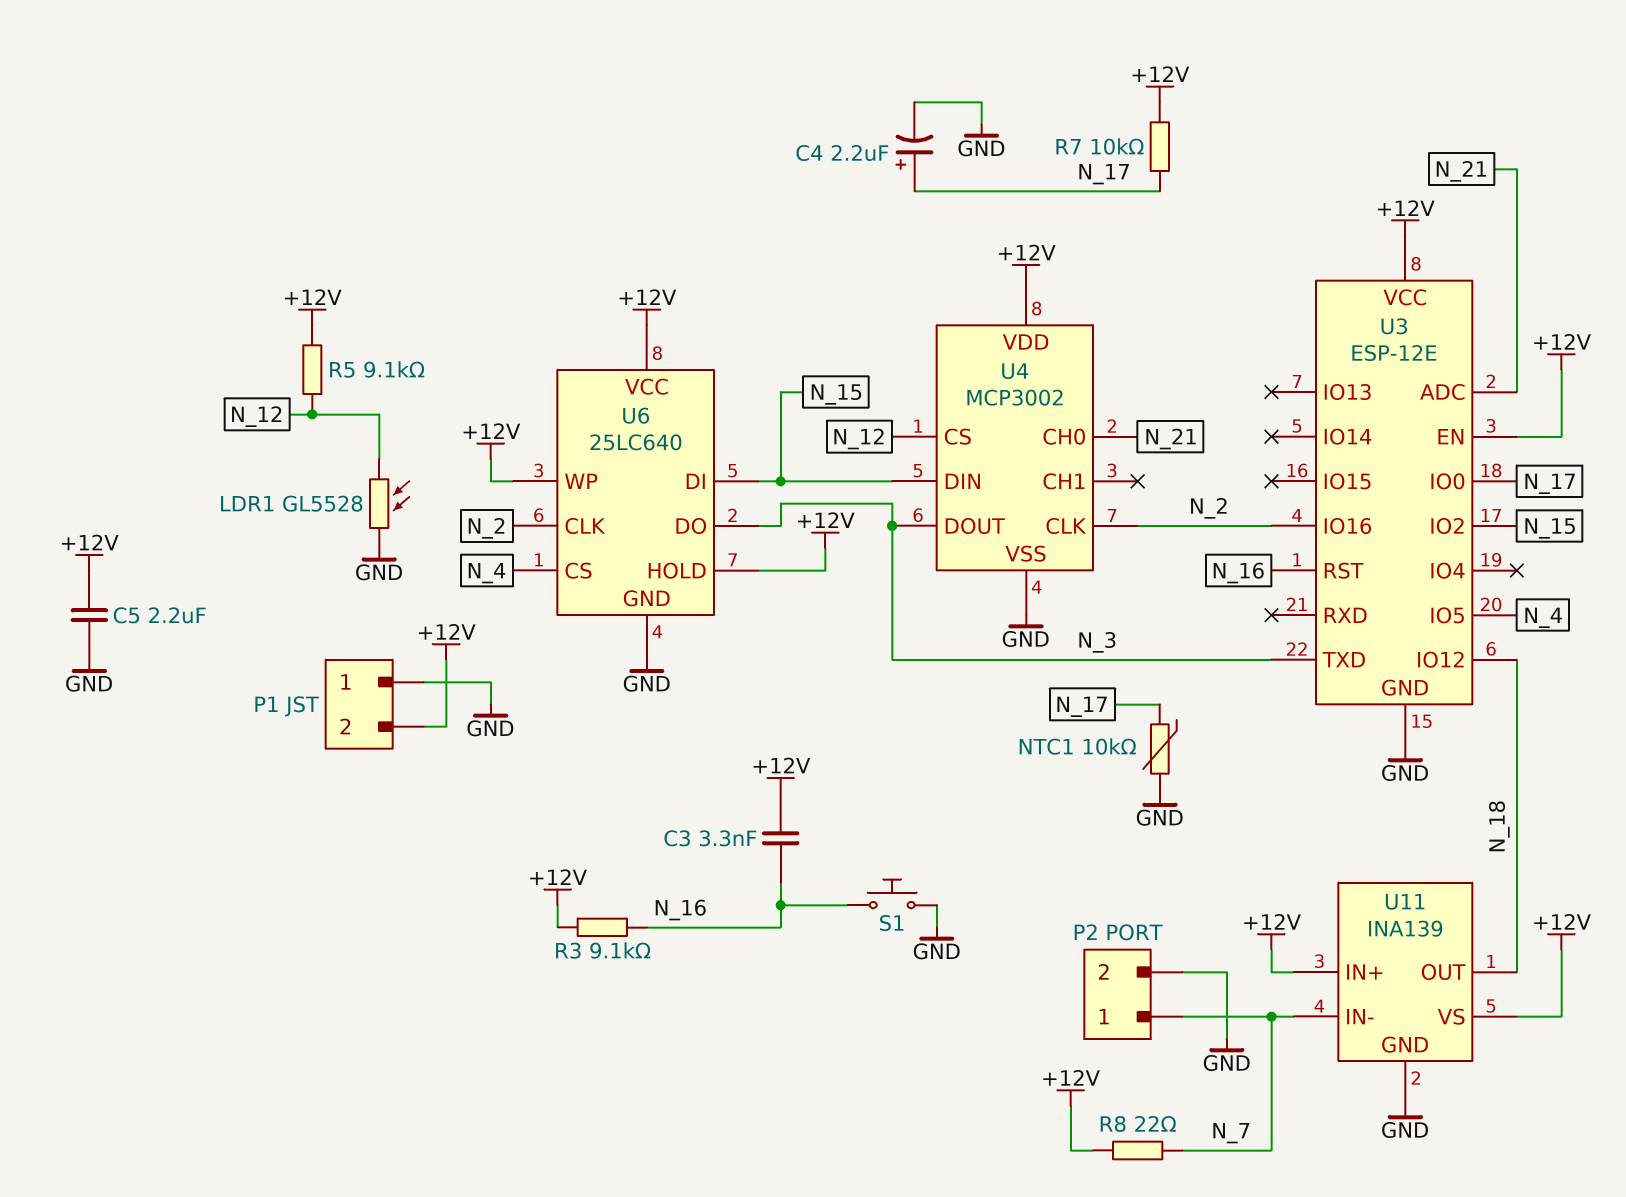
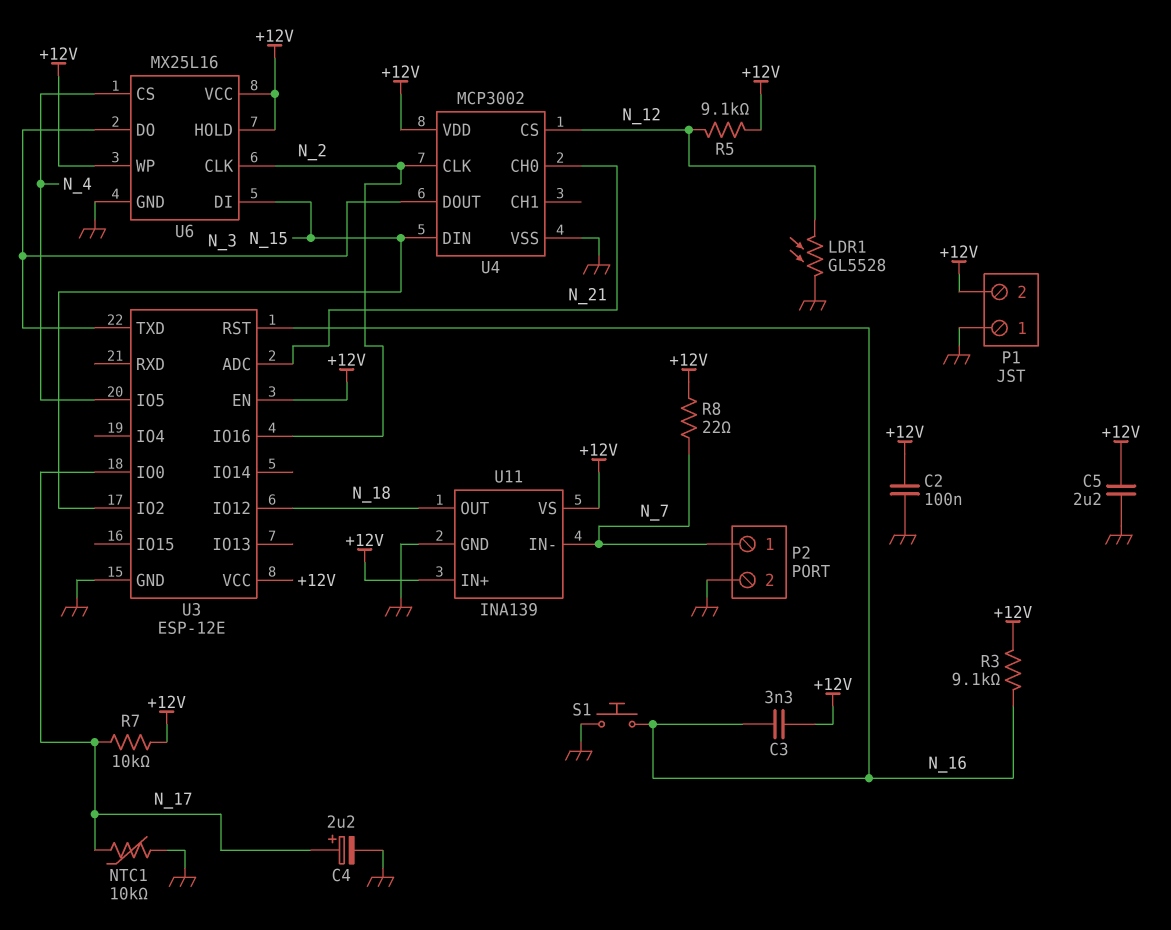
C2: none -> 100nF (+12V, GND)
U6: 25LC640 -> MX25L16

